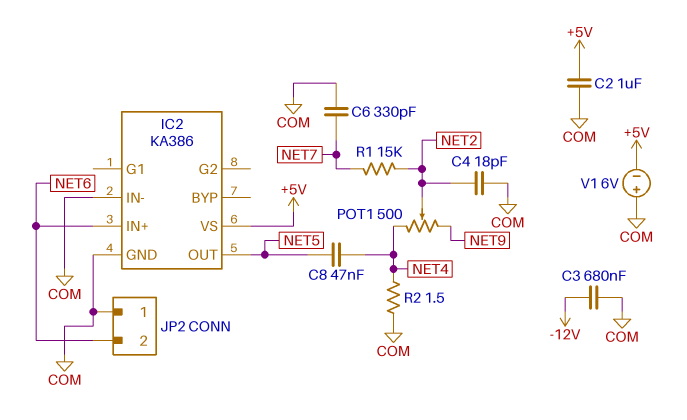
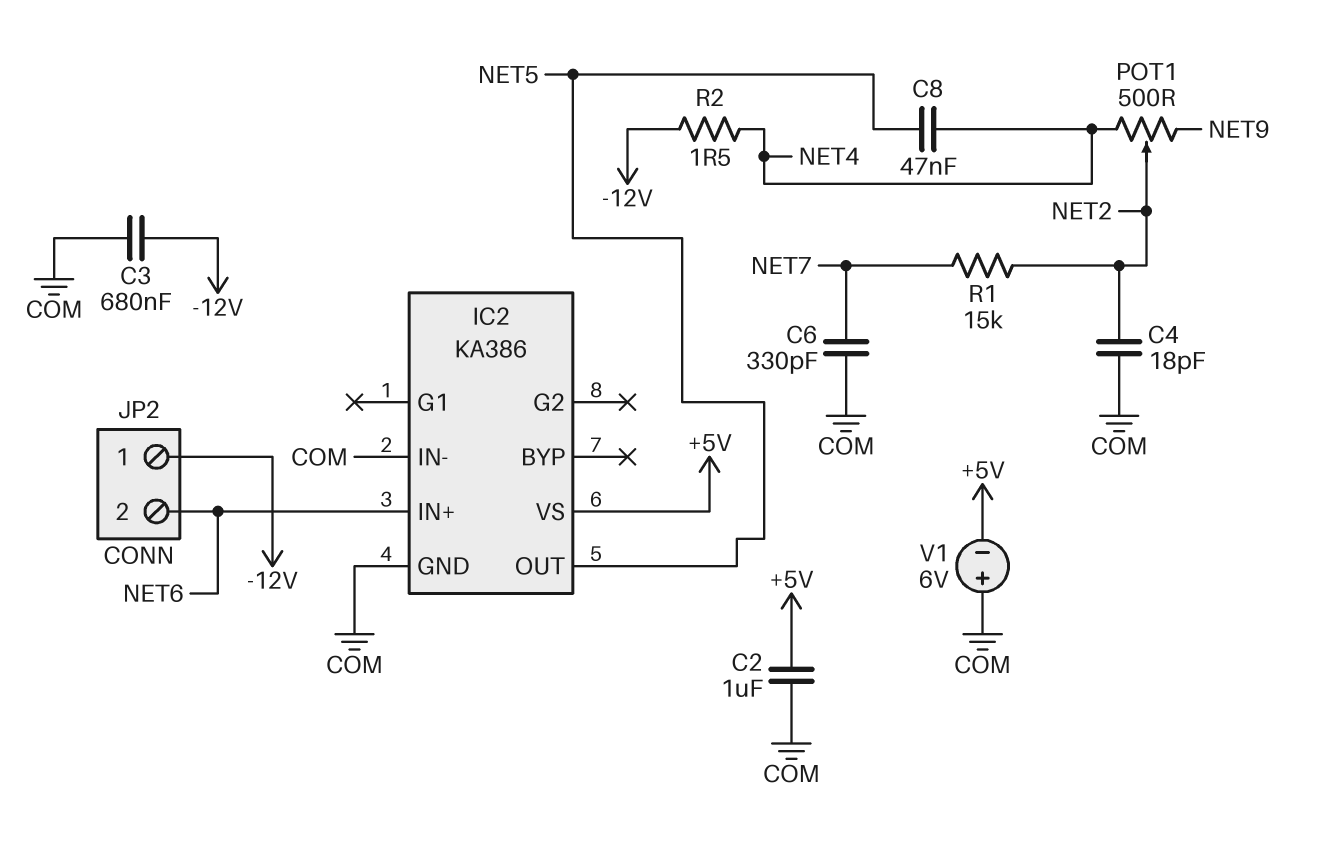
JP2 pin 1: COM -> -12V
R2: 1.5 (COM, NET4) -> 1.5 (-12V, NET4)

